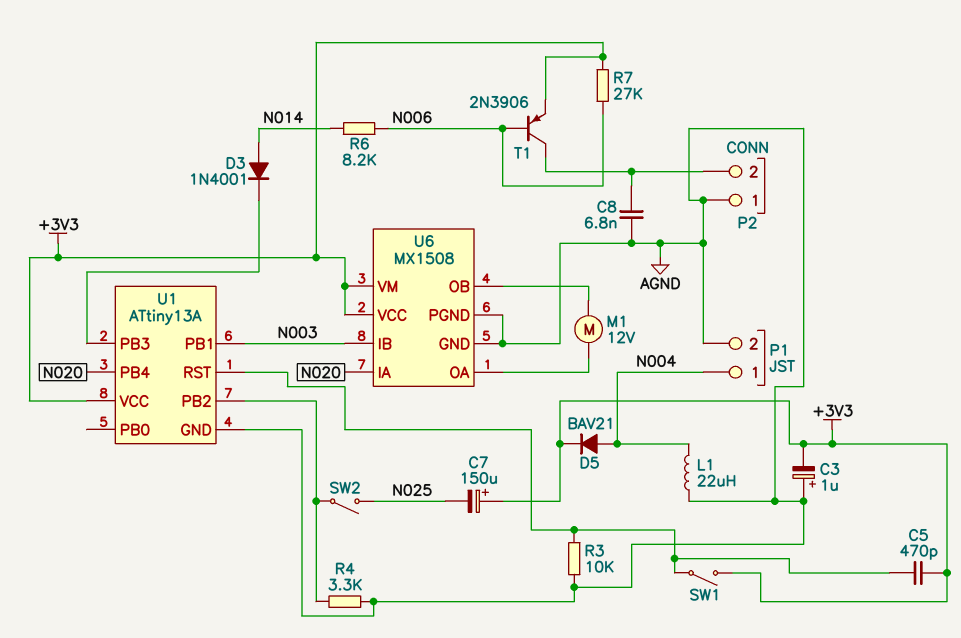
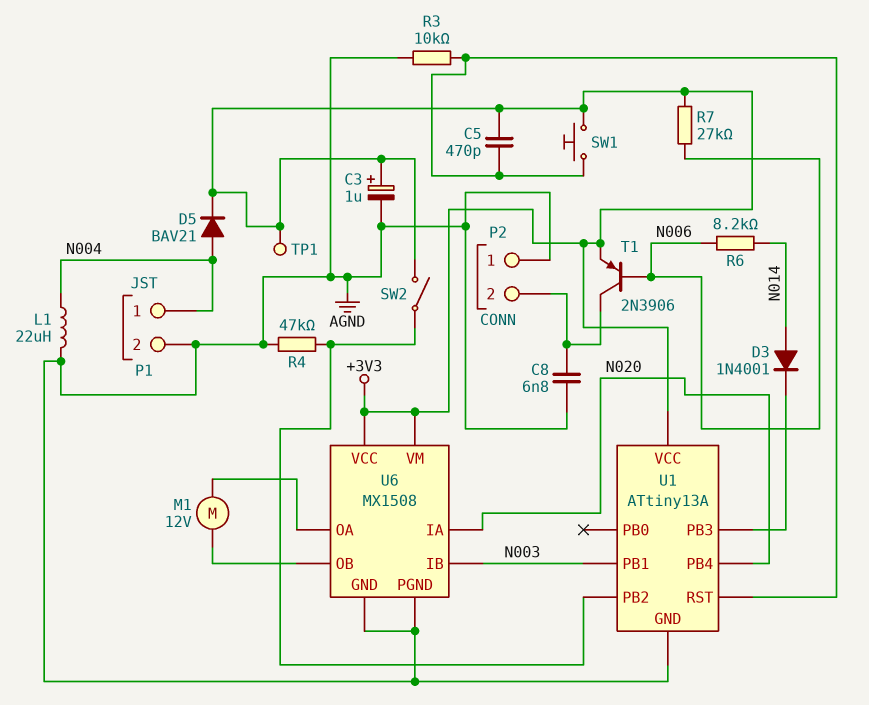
C3: 1uF (plus AGND, minus +3V3) -> 1uF (plus +3V3, minus AGND)
C7: 150uF (plus +3V3, minus N025) -> none
R4: 3.3k (AGND, U1/PB2) -> 47k (AGND, U1/PB2)
SW1: switch (+3V3, U1/RST) -> button (+3V3, U1/RST)
SW2: switch (N025, U1/PB2) -> switch (+3V3, U1/PB2)
TP1: none -> test point (+3V3)

